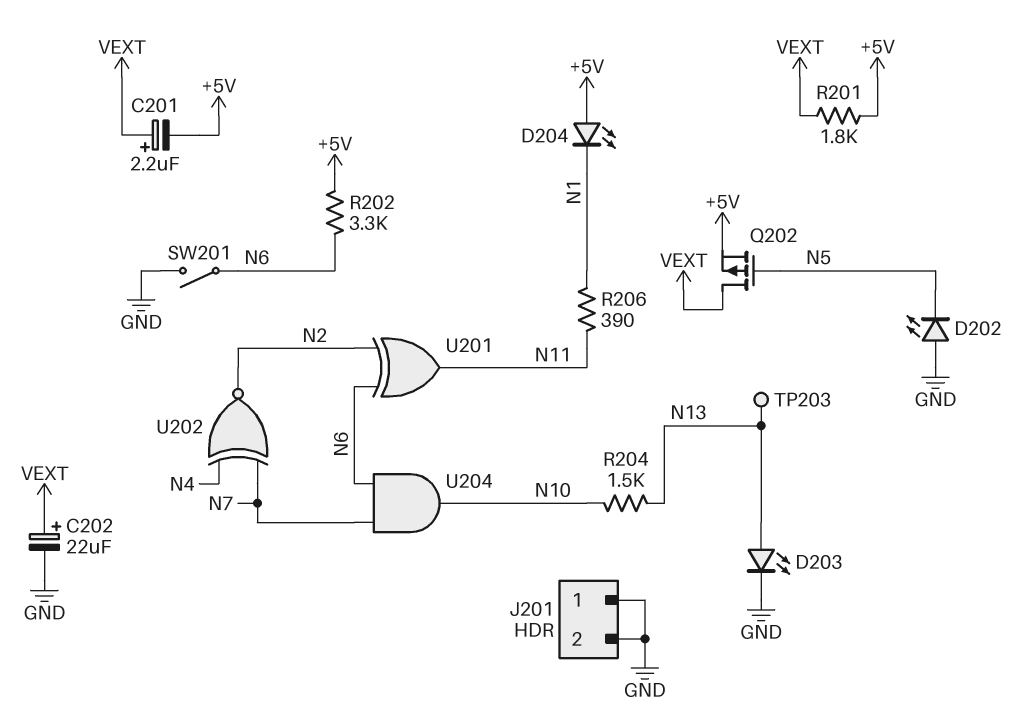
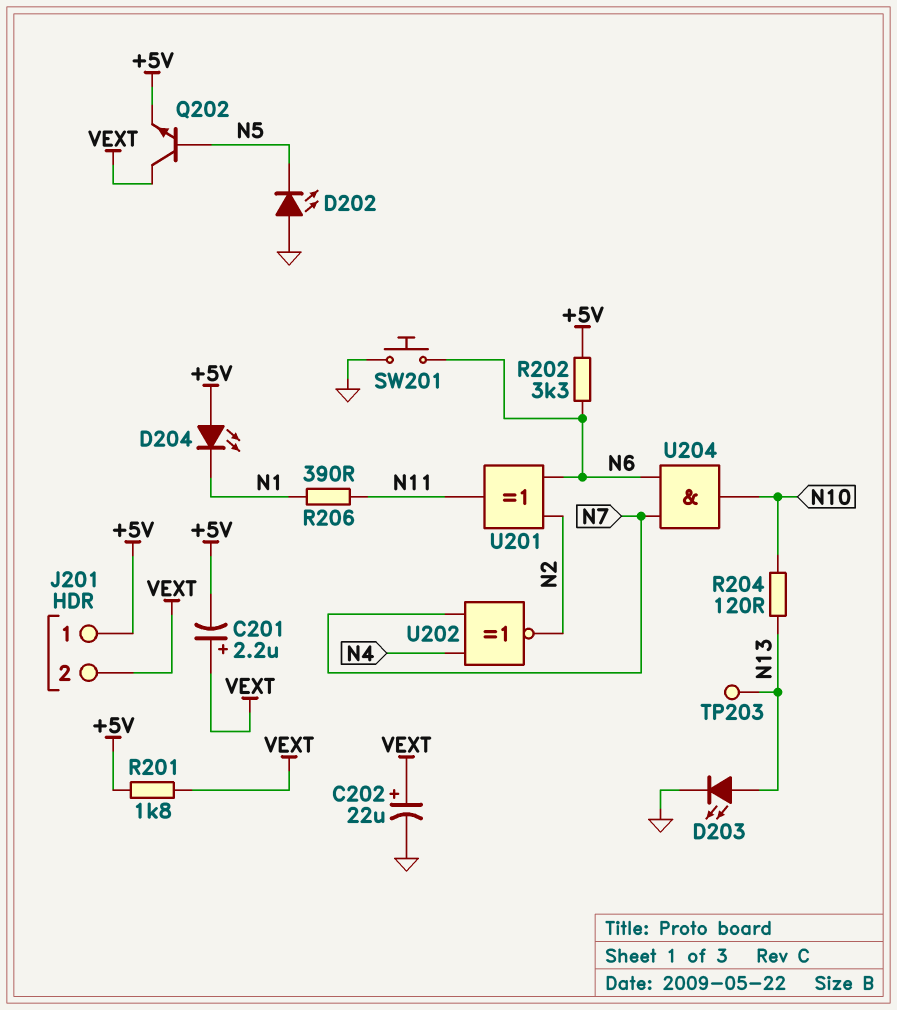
J201 pin 1: GND -> +5V
J201 pin 2: GND -> VEXT
Q202: PMOS (G N5, D VEXT, S +5V) -> NPN (B N5, C VEXT, E +5V)
R204: 1.5k (N10, N13) -> 120 (N10, N13)
SW201: switch (GND, N6) -> button (GND, N6)

